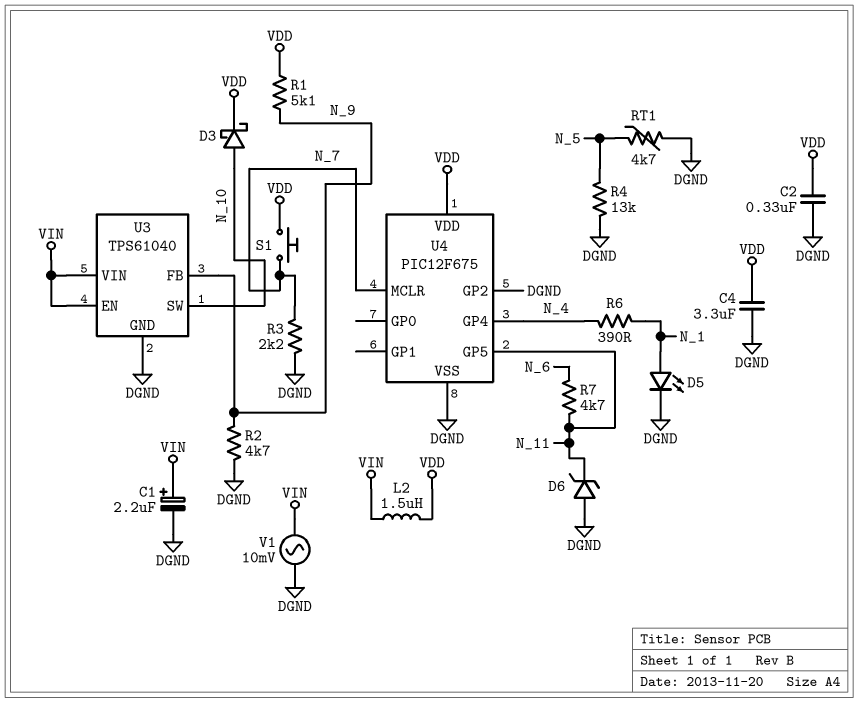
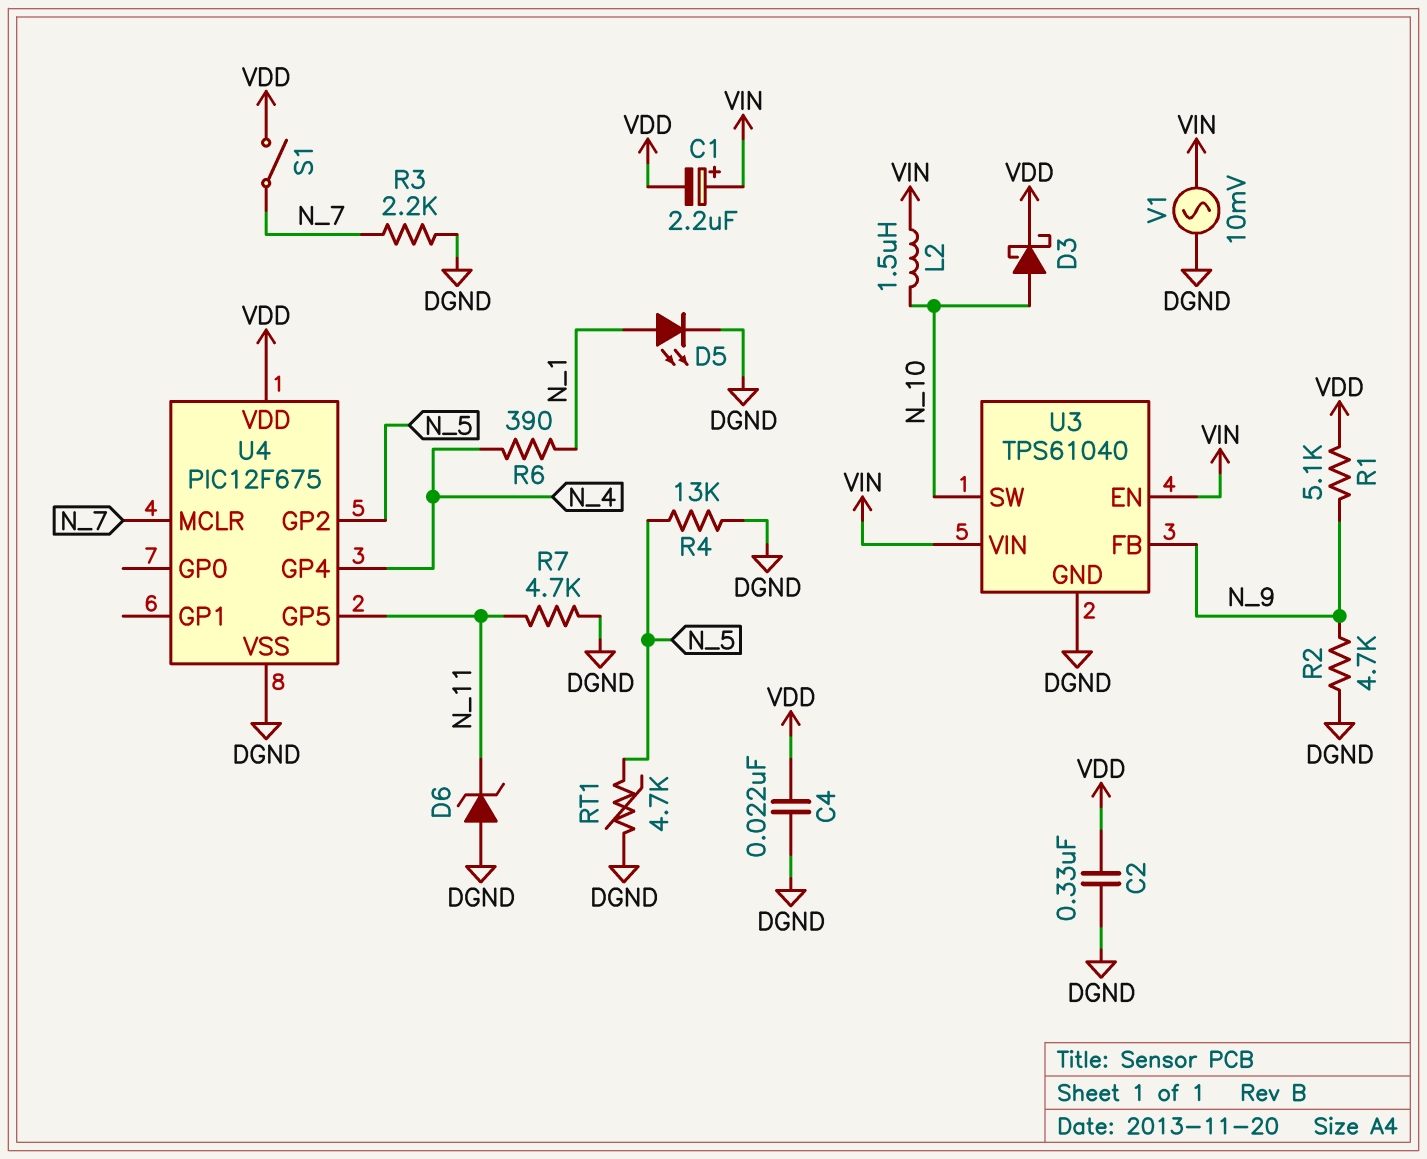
C1: 2.2uF (plus VIN, minus DGND) -> 2.2uF (plus VIN, minus VDD)
C4: 3.3uF (DGND, VDD) -> 22nF (DGND, VDD)
L2: 1.5uH (VDD, VIN) -> 1.5uH (N_10, VIN)
R7: 4.7k (N_6, N_11) -> 4.7k (DGND, N_11)
S1: button (N_7, VDD) -> switch (N_7, VDD)
U4 pin GP2: DGND -> N_5

